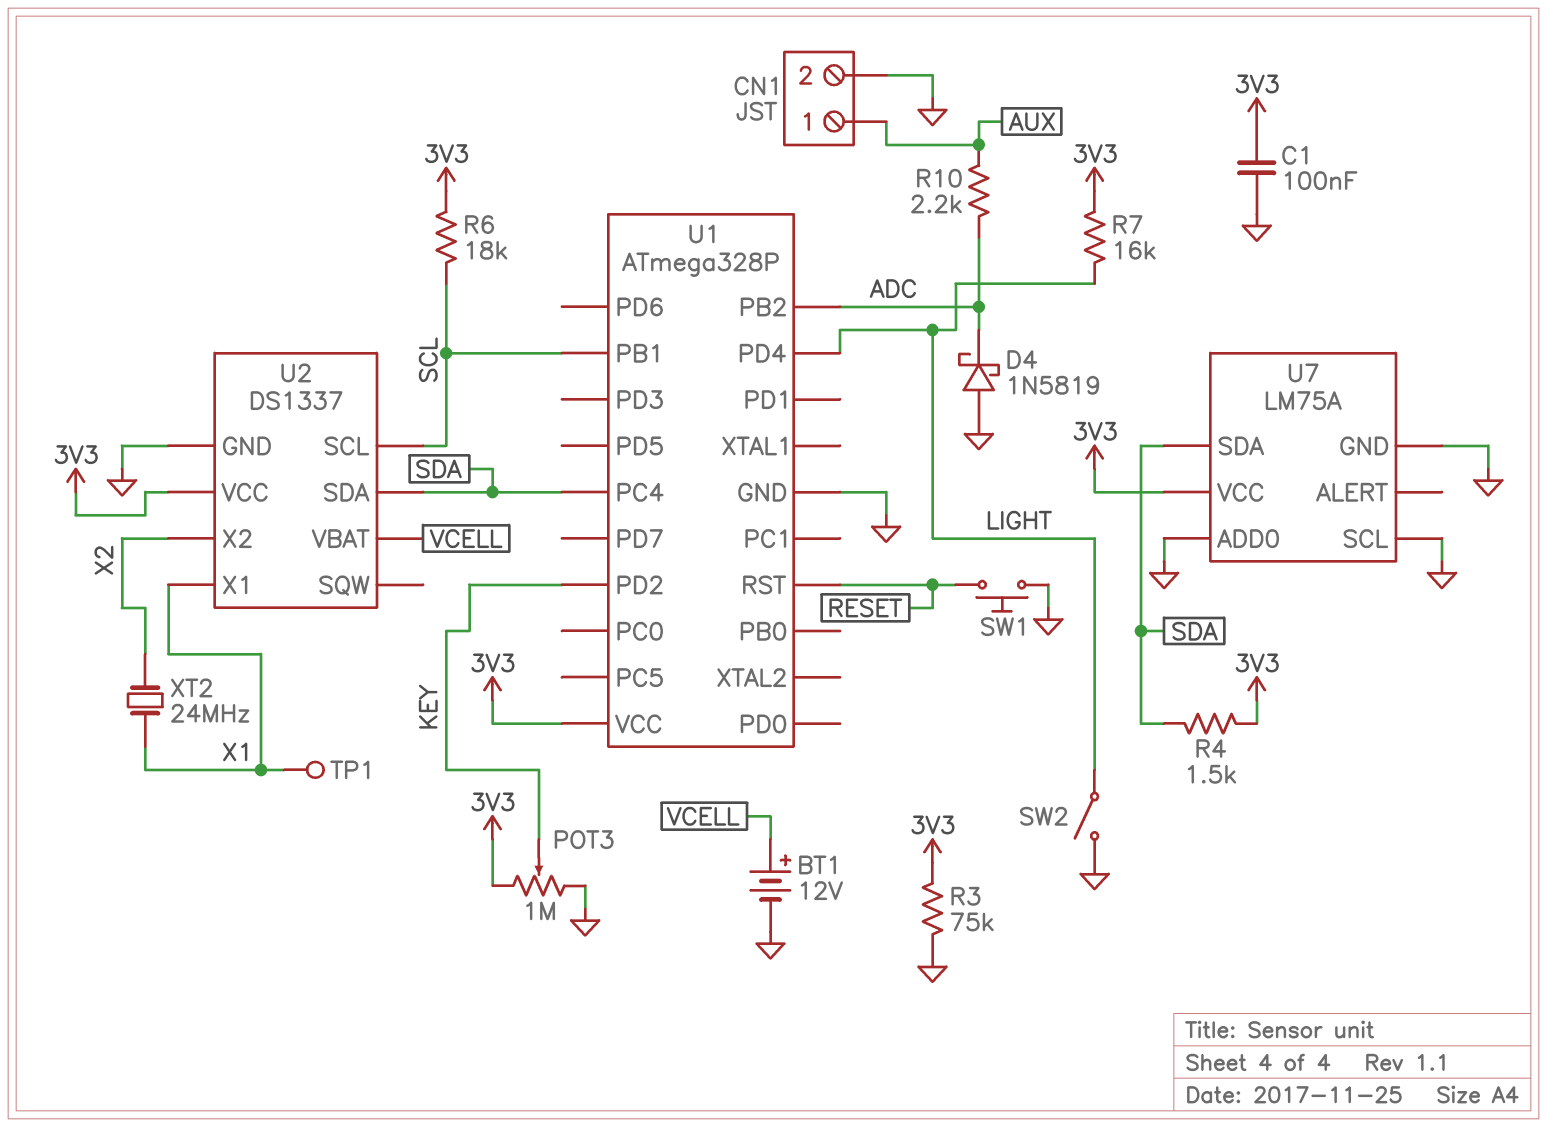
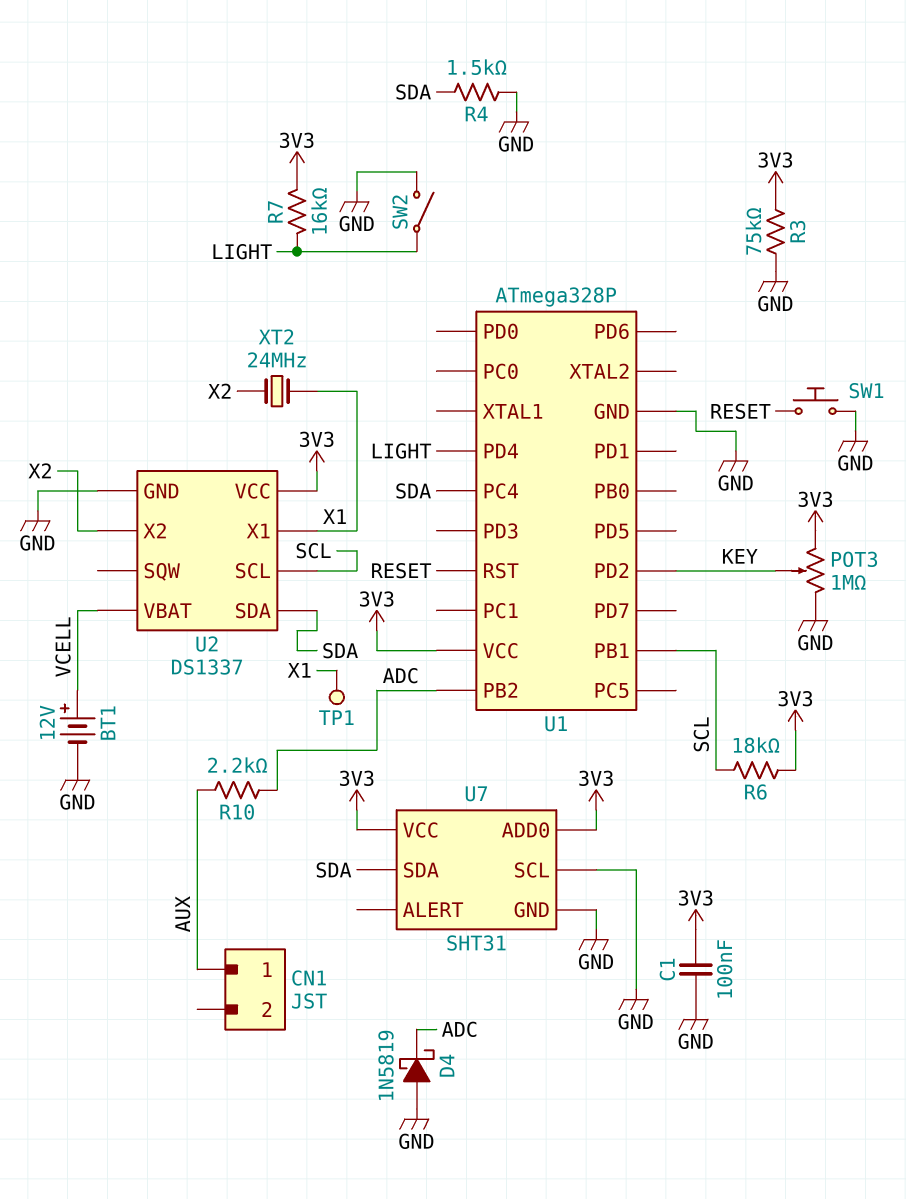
CN1 pin 2: GND -> none
R4: 1.5k (3V3, SDA) -> 1.5k (GND, SDA)
U7: LM75A -> SHT31
U7 pin ADD0: GND -> 3V3

